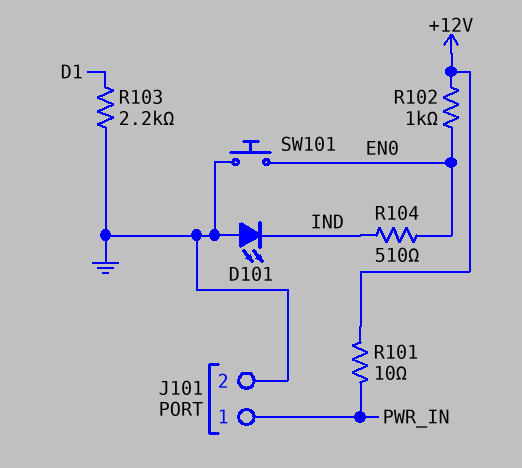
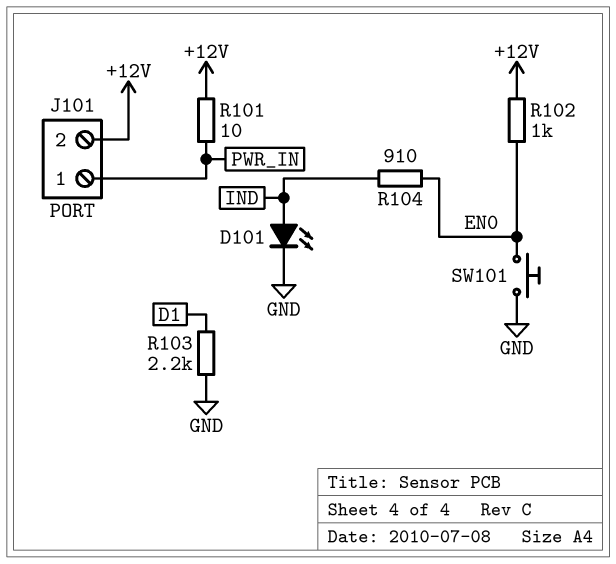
D101: LED (A GND, K IND) -> LED (A IND, K GND)
J101 pin 2: GND -> +12V
R104: 510 (EN0, IND) -> 910 (EN0, IND)

